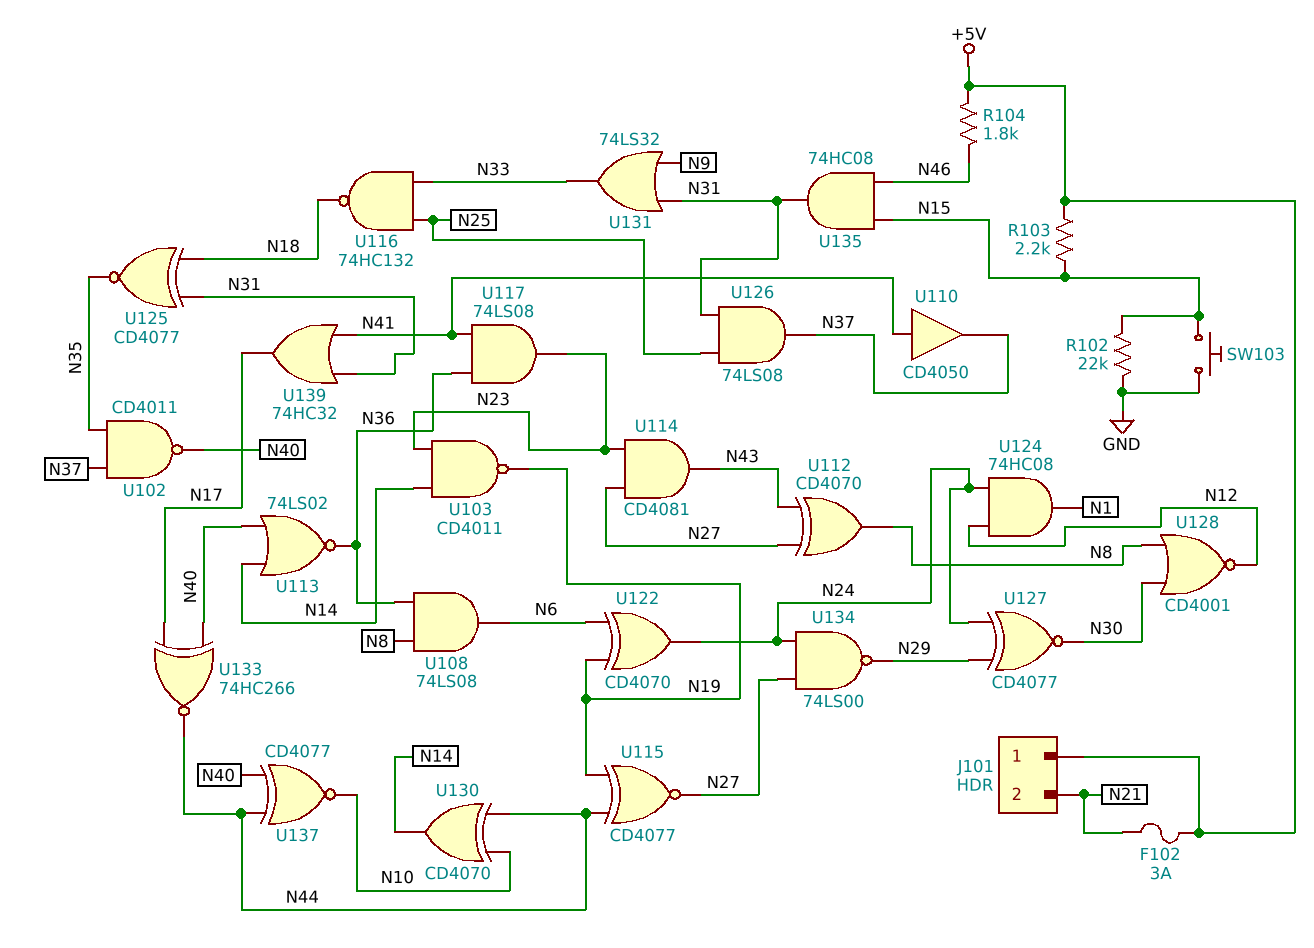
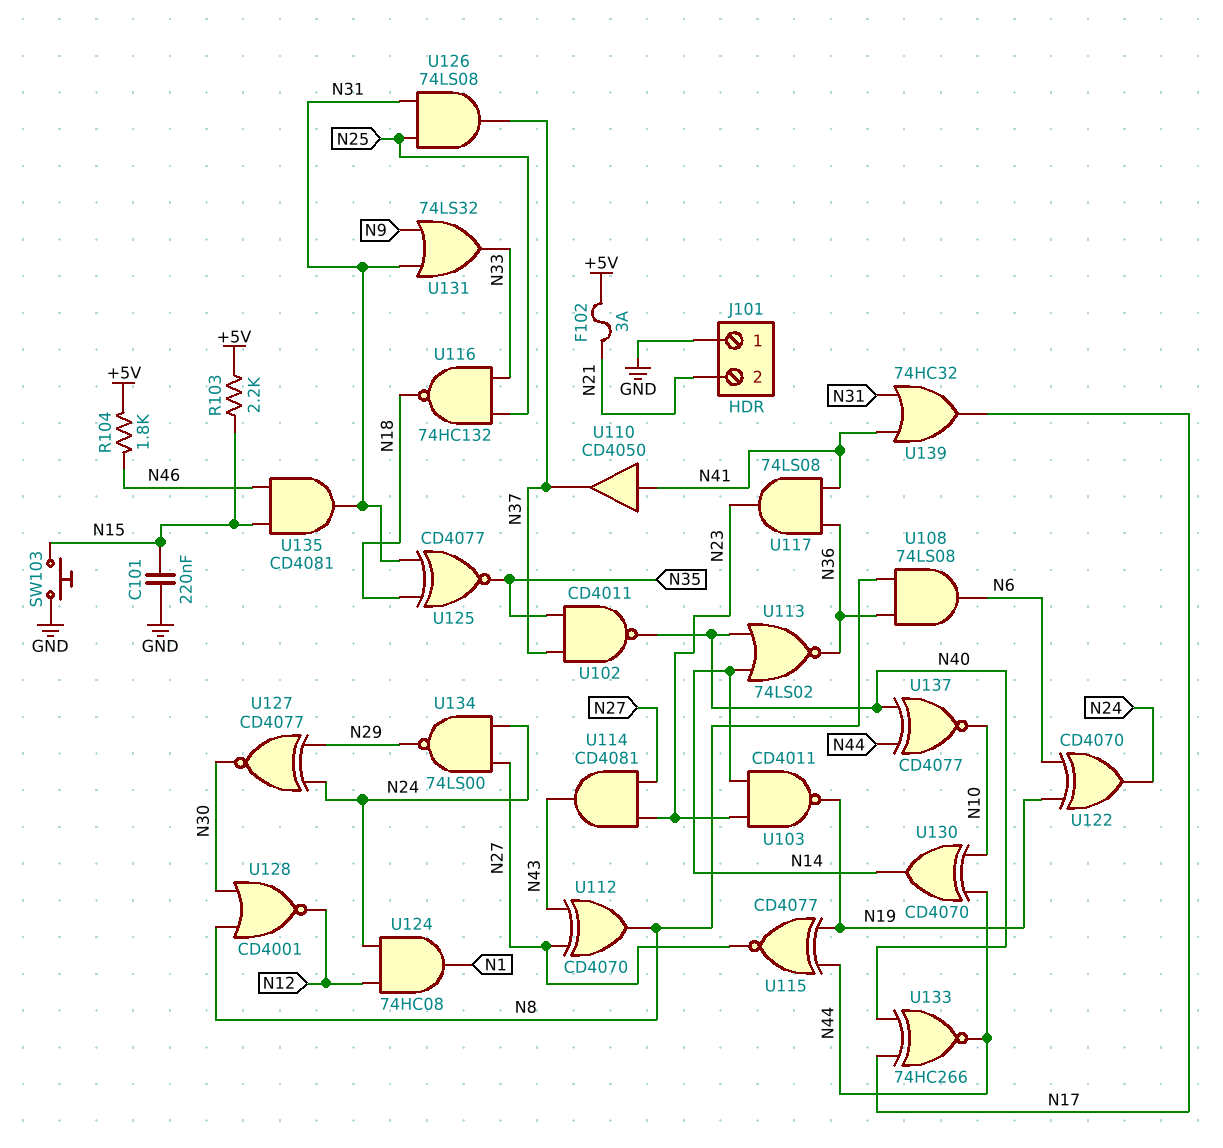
C101: none -> 220nF (GND, N15)
J101 pin 1: +5V -> GND
R102: 22k (GND, N15) -> none
U135: AND 74HC08 (in N15, in N46, out N31) -> AND CD4081 (in N15, in N46, out N31)

